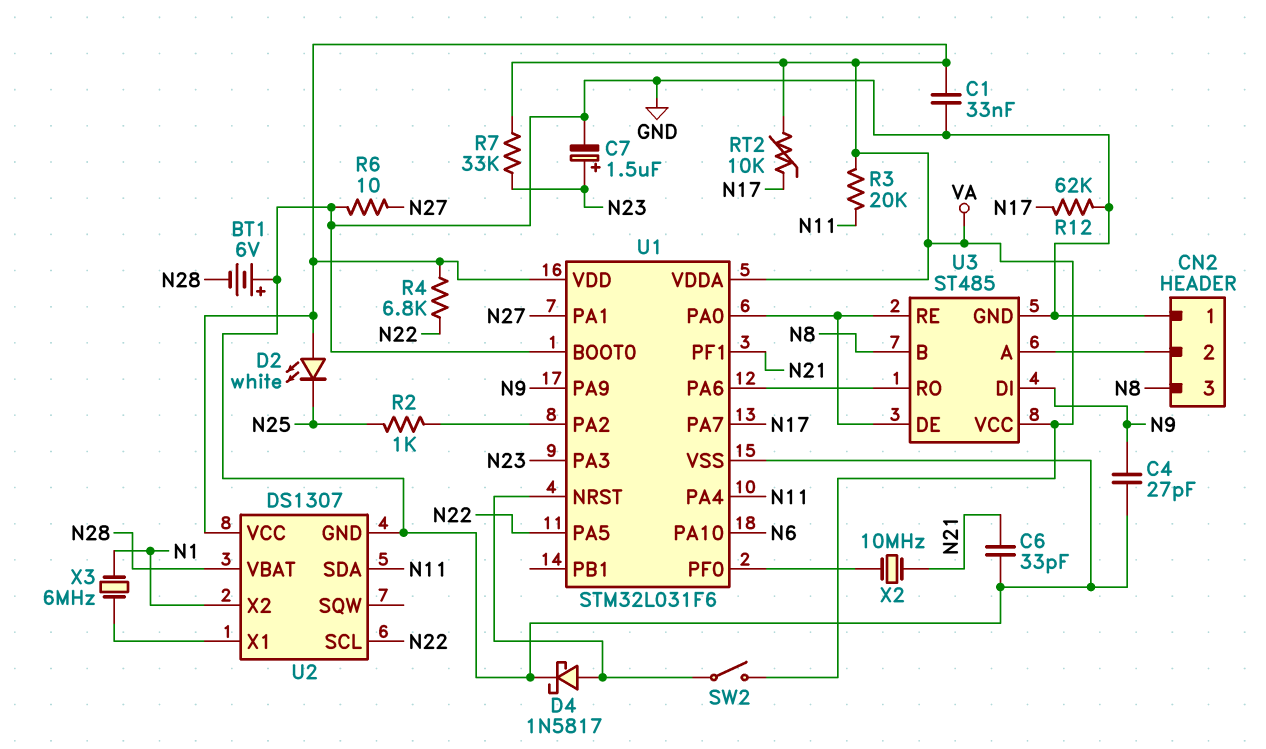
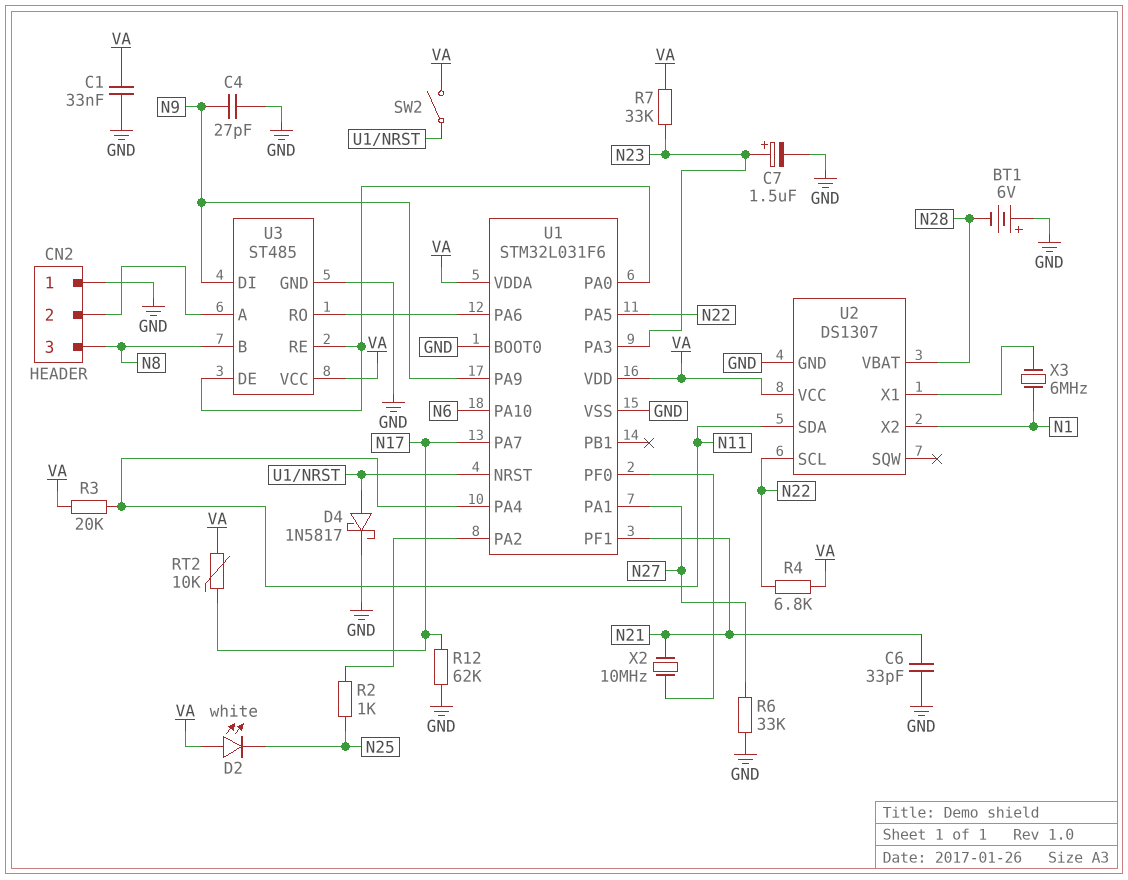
R6: 10 (GND, N27) -> 33k (GND, N27)

